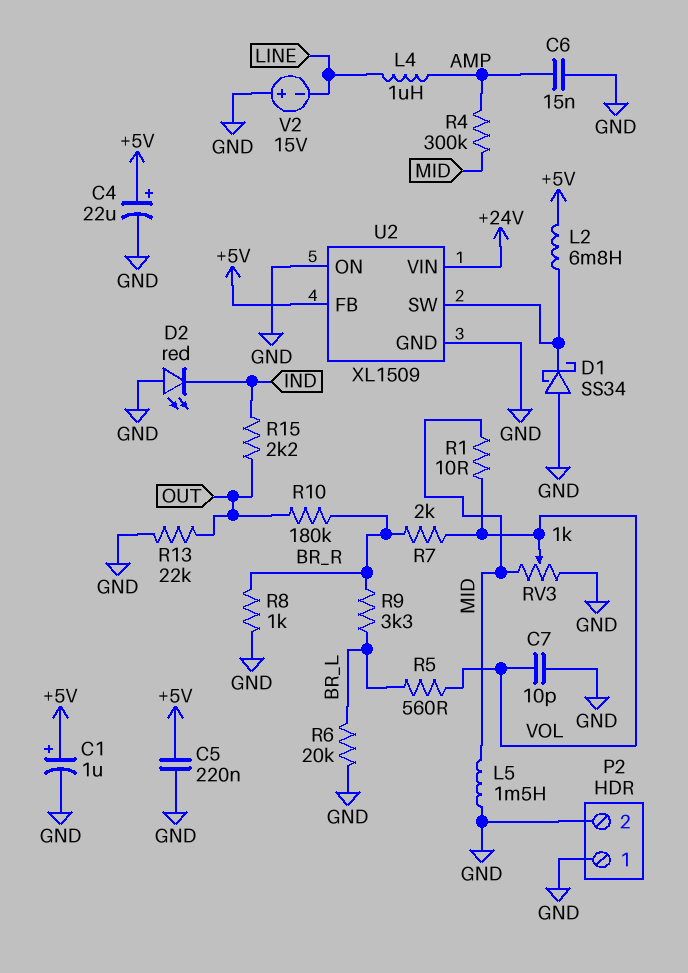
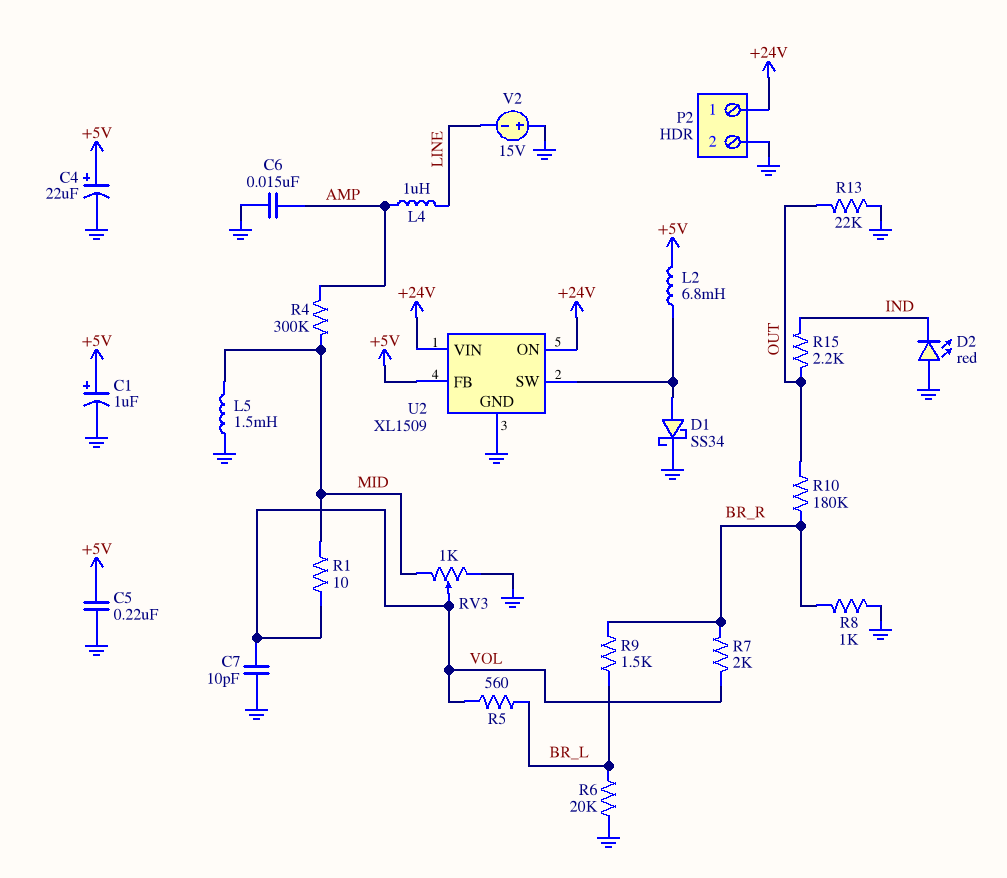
D1: schottky SS34 (A GND, K U2/SW) -> schottky SS34 (A U2/SW, K GND)
P2 pin 1: GND -> +24V
R9: 3.3k (BR_L, BR_R) -> 1.5k (BR_L, BR_R)
U2 pin ON: GND -> +24V

